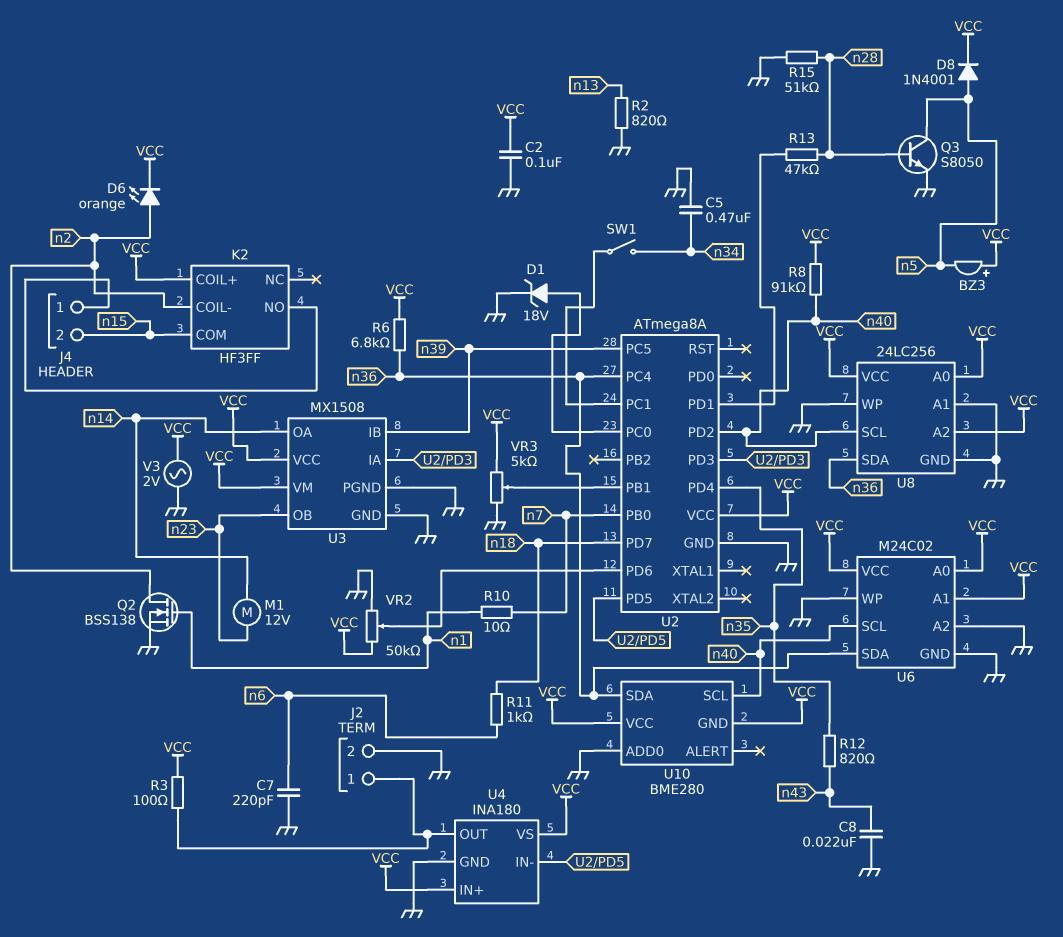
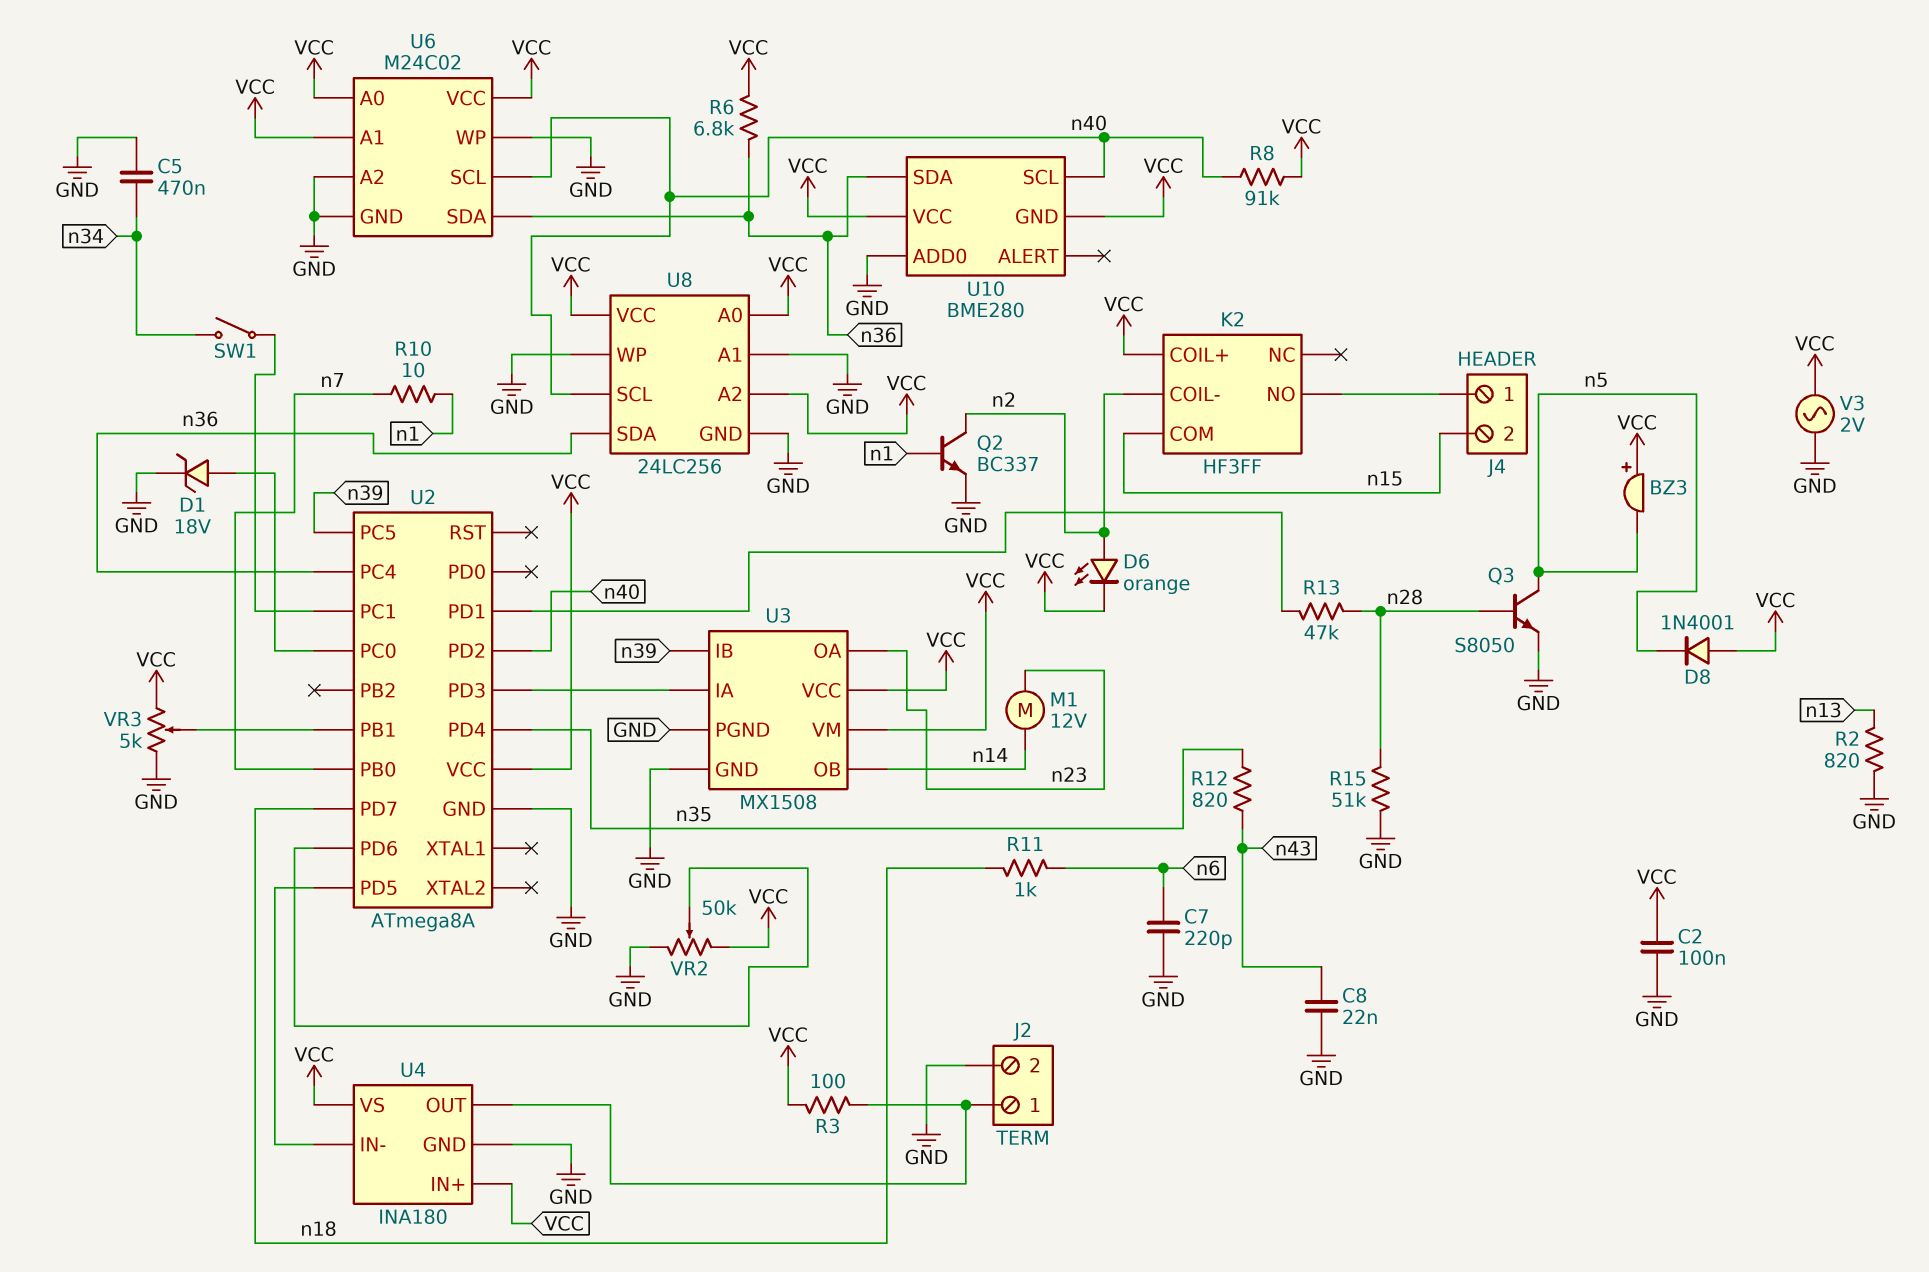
D8: diode 1N4001 (A n5, K VCC) -> diode 1N4001 (A VCC, K n5)
Q2: NMOS BSS138 (G n1, D n2, S GND) -> NPN BC337 (B n1, C n2, E GND)
U3 pin OA: n14 -> n23
U3 pin OB: n23 -> n14

